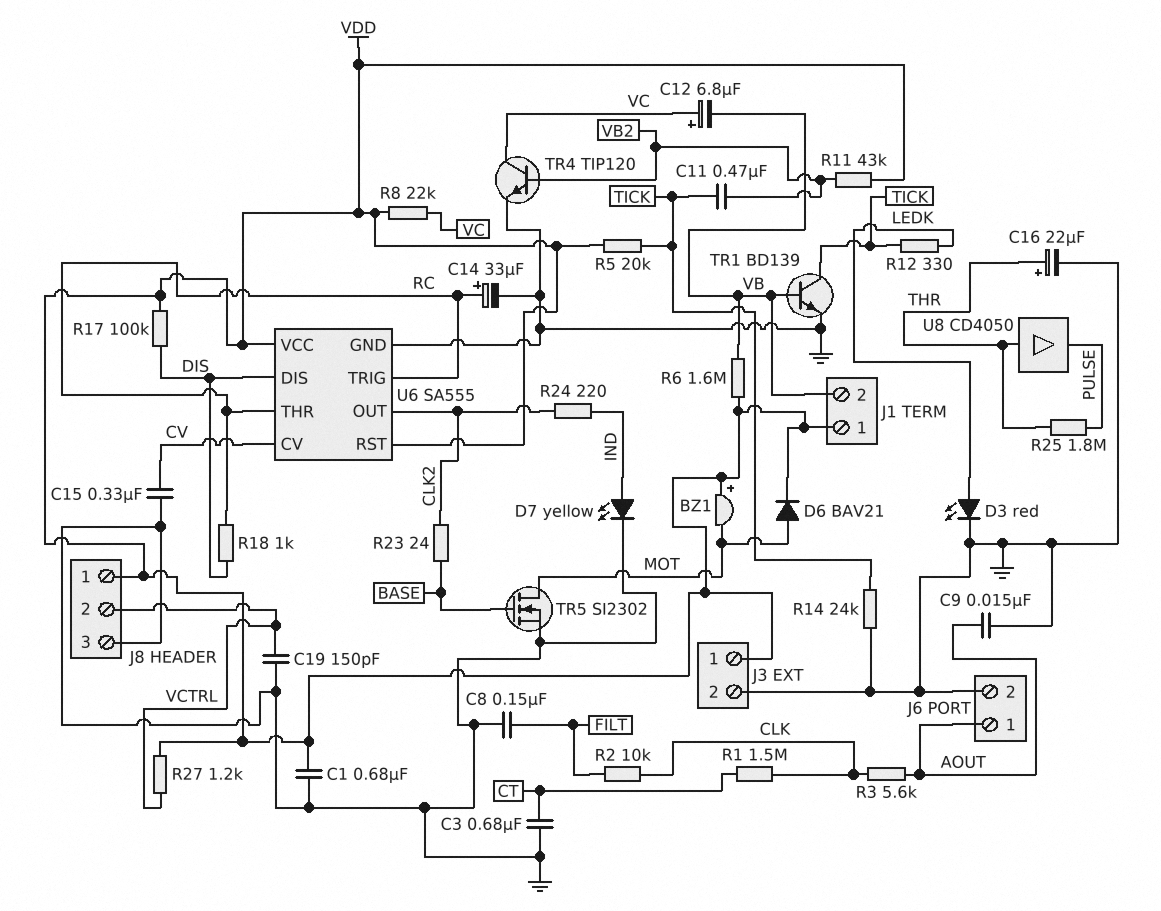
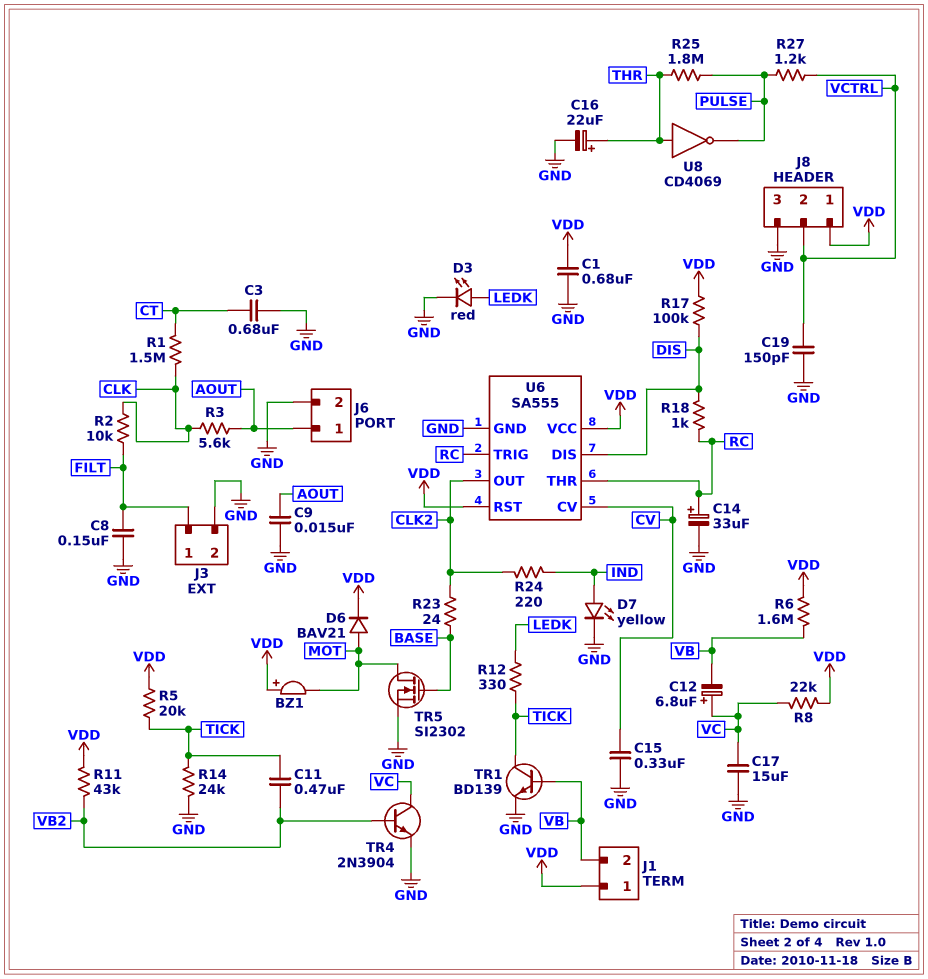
C17: none -> 15uF (GND, VC)
J3 pin 1: VDD -> FILT
R27: 1.2k (VCTRL, VDD) -> 1.2k (PULSE, VCTRL)
TR4: NPN TIP120 (B VB2, C VC, E GND) -> NPN 2N3904 (B VB2, C VC, E GND)
U8: buffer CD4050 (in THR, out PULSE) -> NOT CD4069 (in THR, out PULSE)

